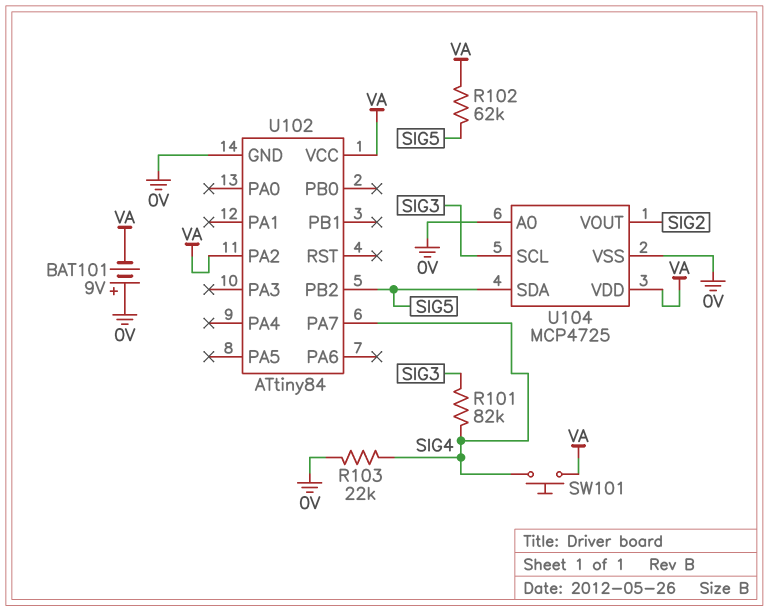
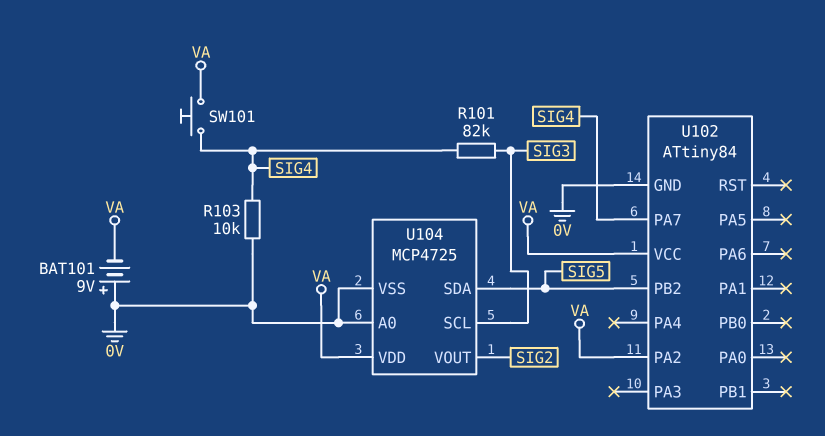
R102: 62k (SIG5, VA) -> none
R103: 22k (0V, SIG4) -> 10k (0V, SIG4)

